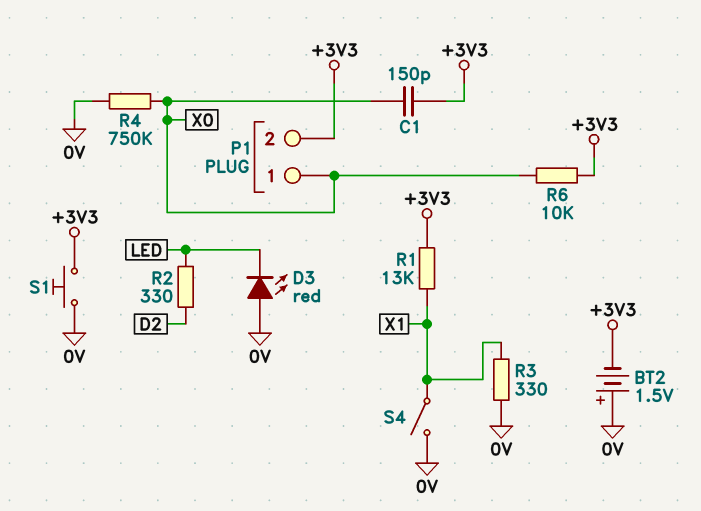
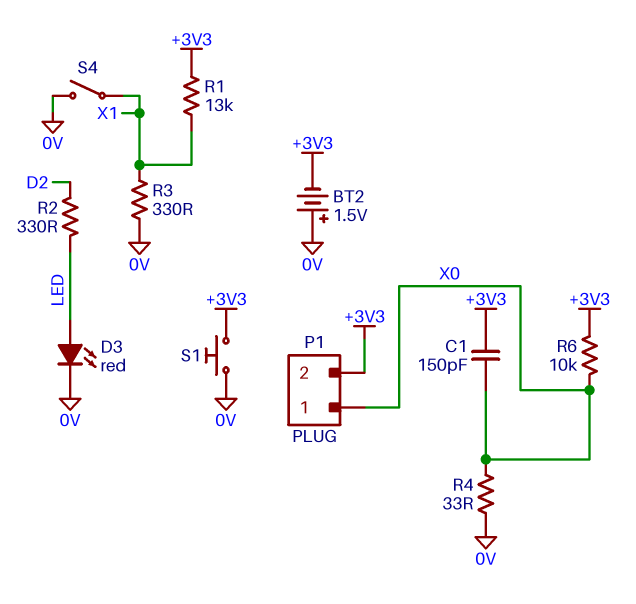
D3: LED red (A 0V, K LED) -> LED red (A LED, K 0V)
R4: 750k (0V, X0) -> 33 (0V, X0)

